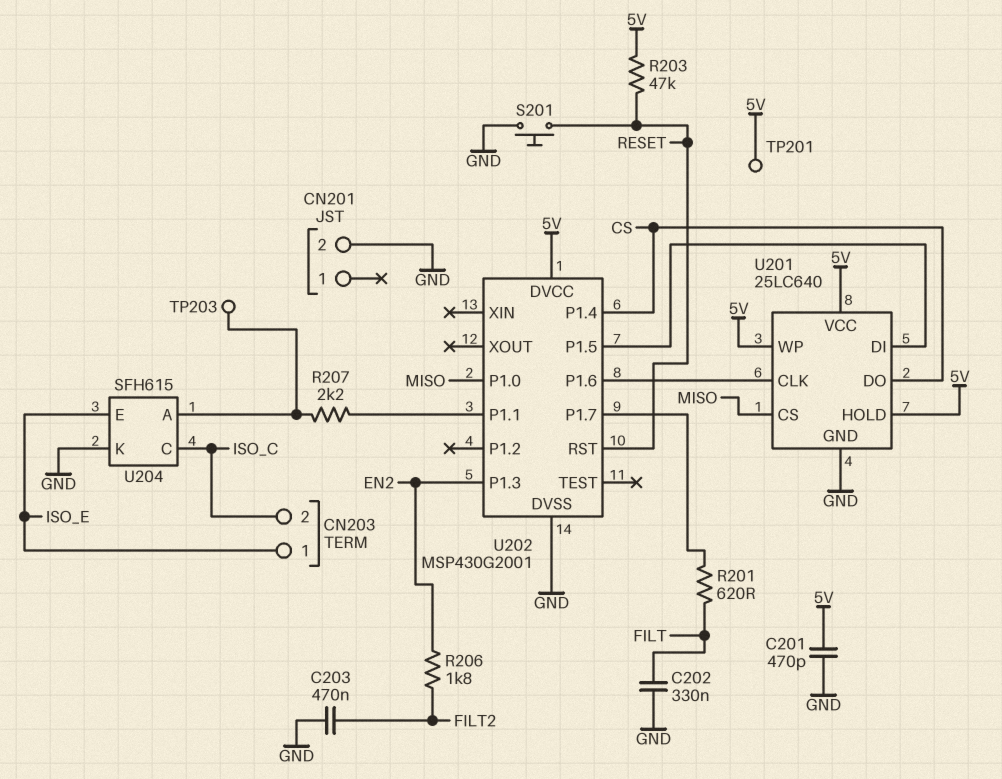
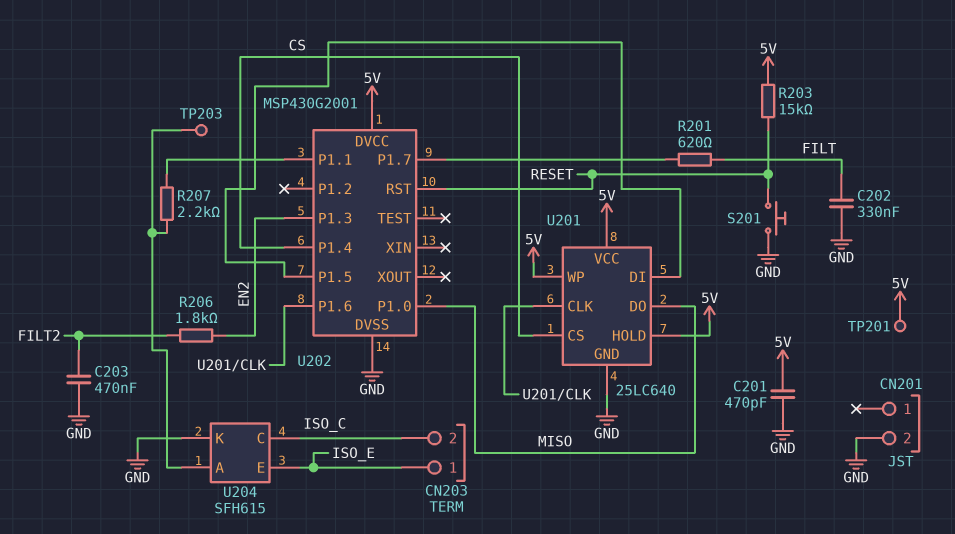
R203: 47k (5V, RESET) -> 15k (5V, RESET)
U201 pin CS: MISO -> CS
U201 pin DO: CS -> MISO

